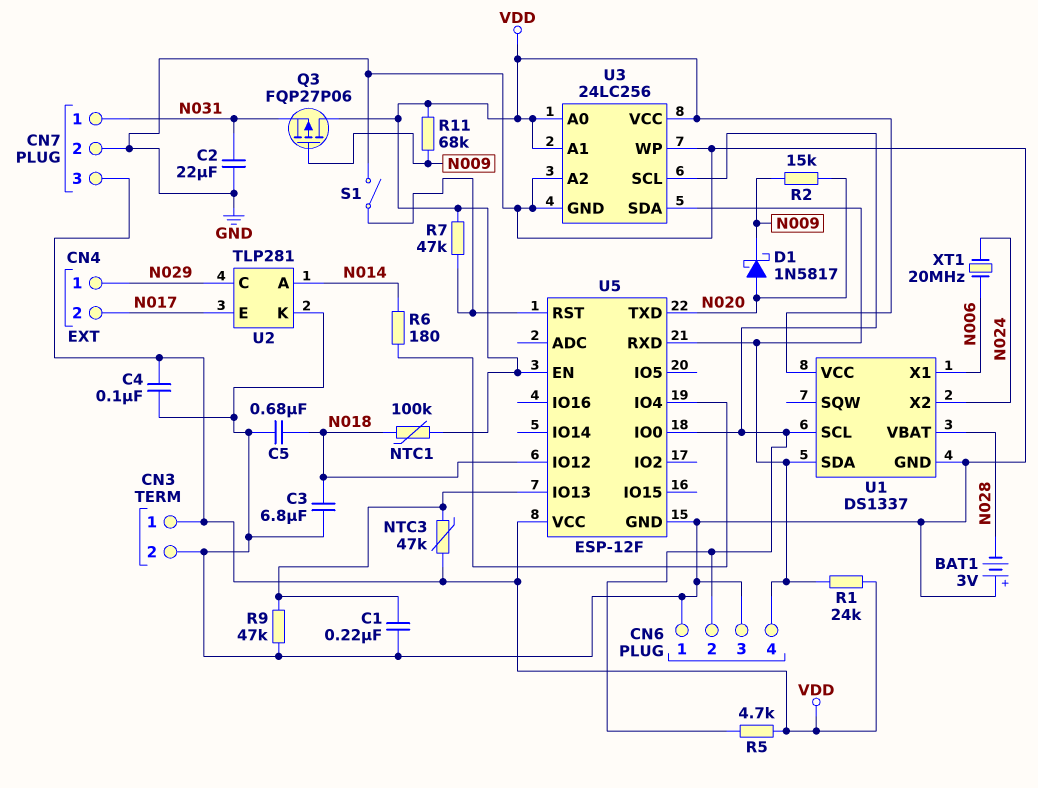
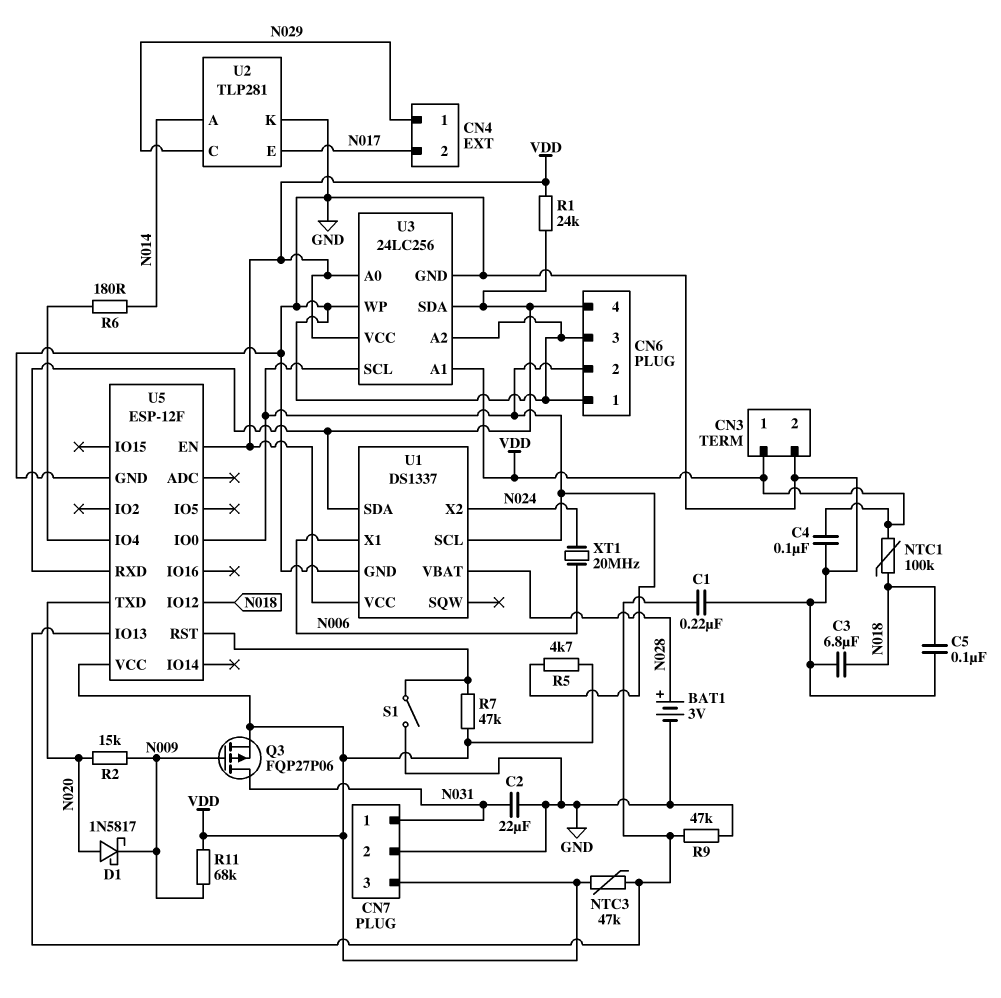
BAT1: 3V (plus GND, minus N028) -> 3V (plus N028, minus GND)
C5: 680nF (GND, N018) -> 100nF (GND, N018)
Q3: PMOS FQP27P06 (G N009, D VDD, S N031) -> PMOS FQP27P06 (G N009, D N031, S VDD)

